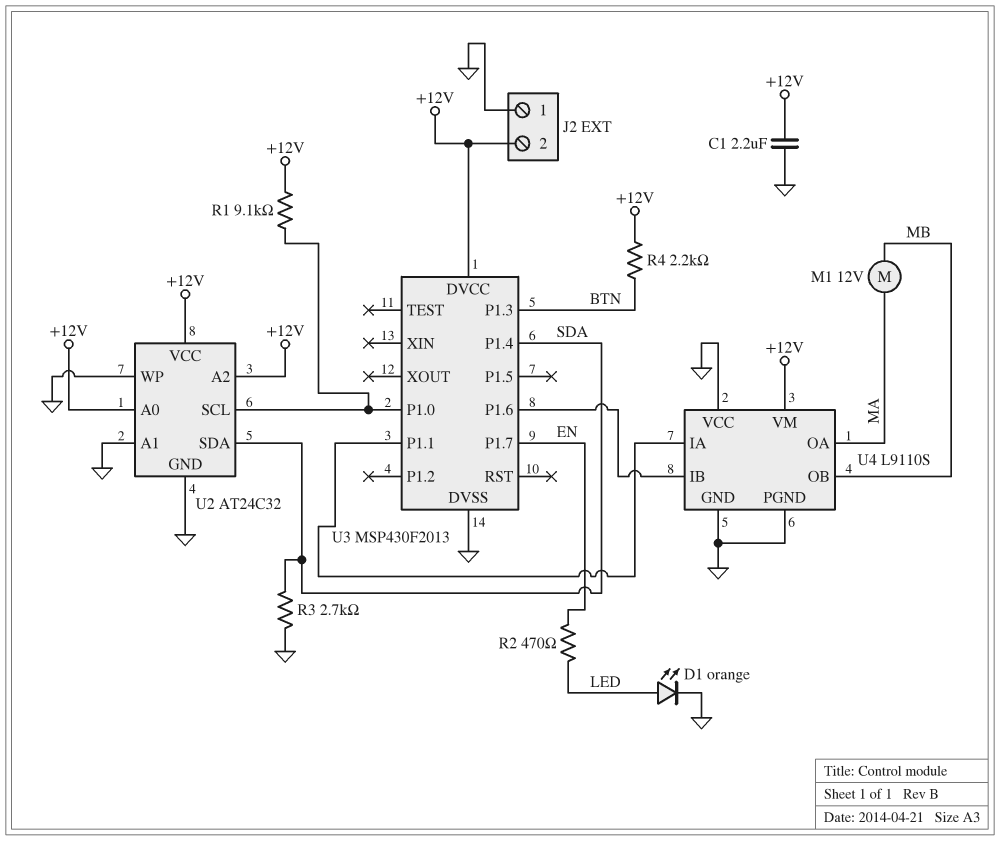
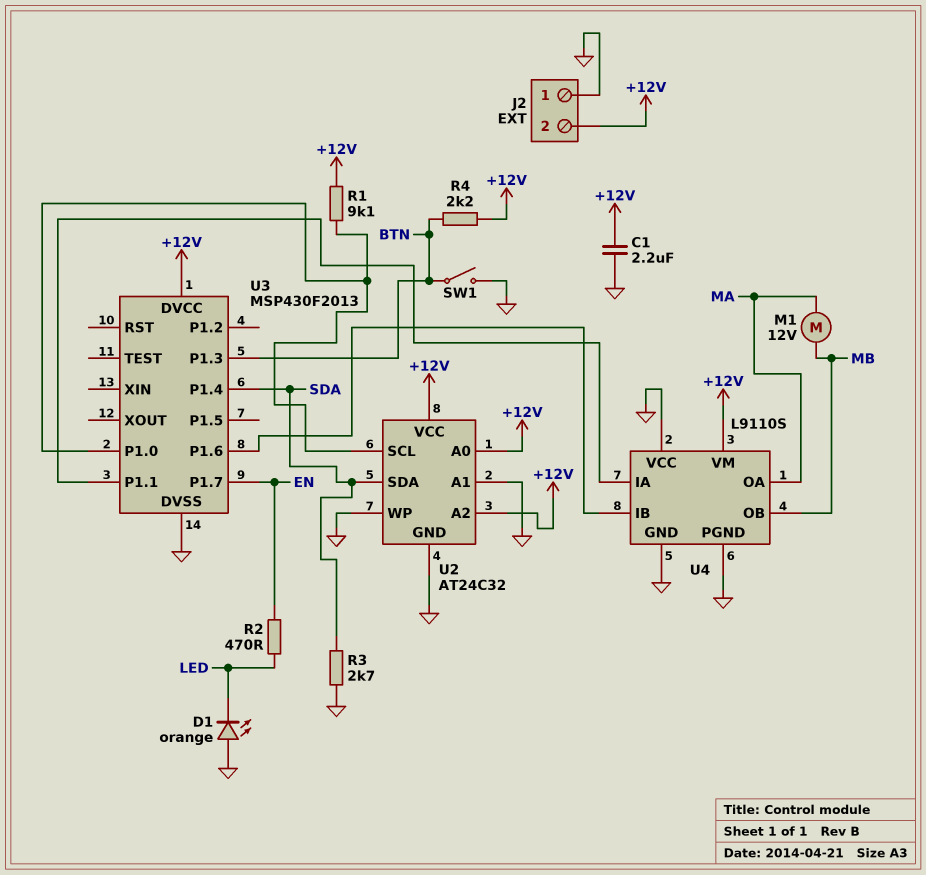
D1: LED orange (A LED, K GND) -> LED orange (A GND, K LED)
SW1: none -> switch (BTN, GND)

